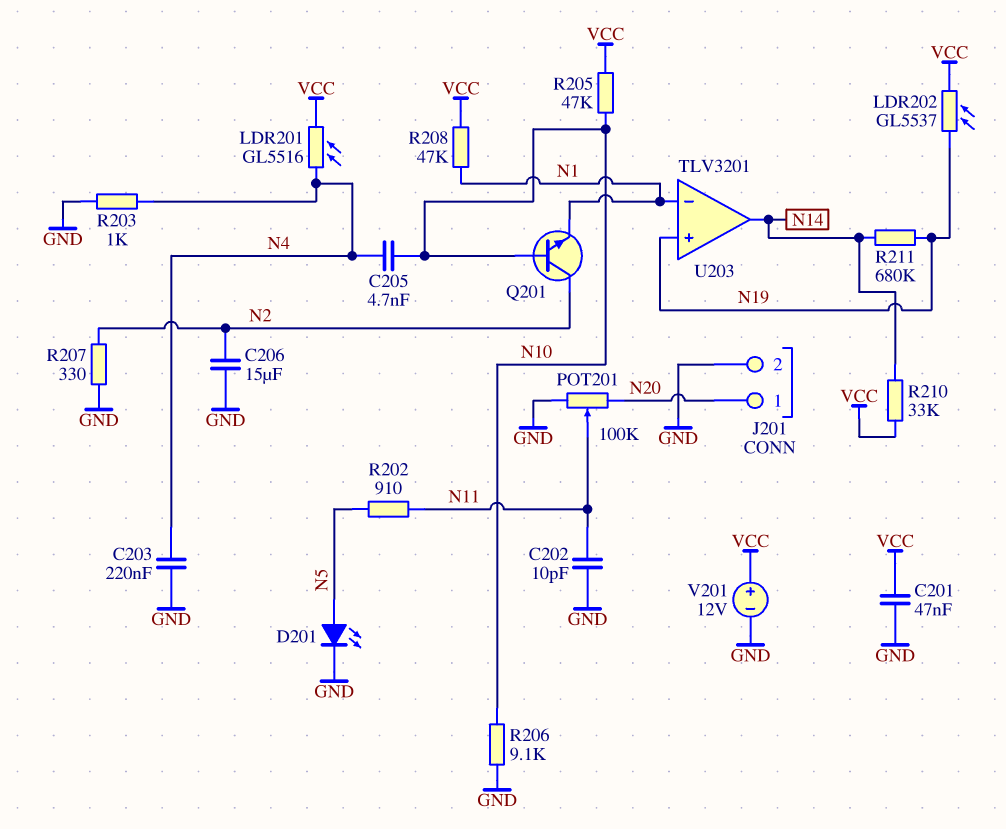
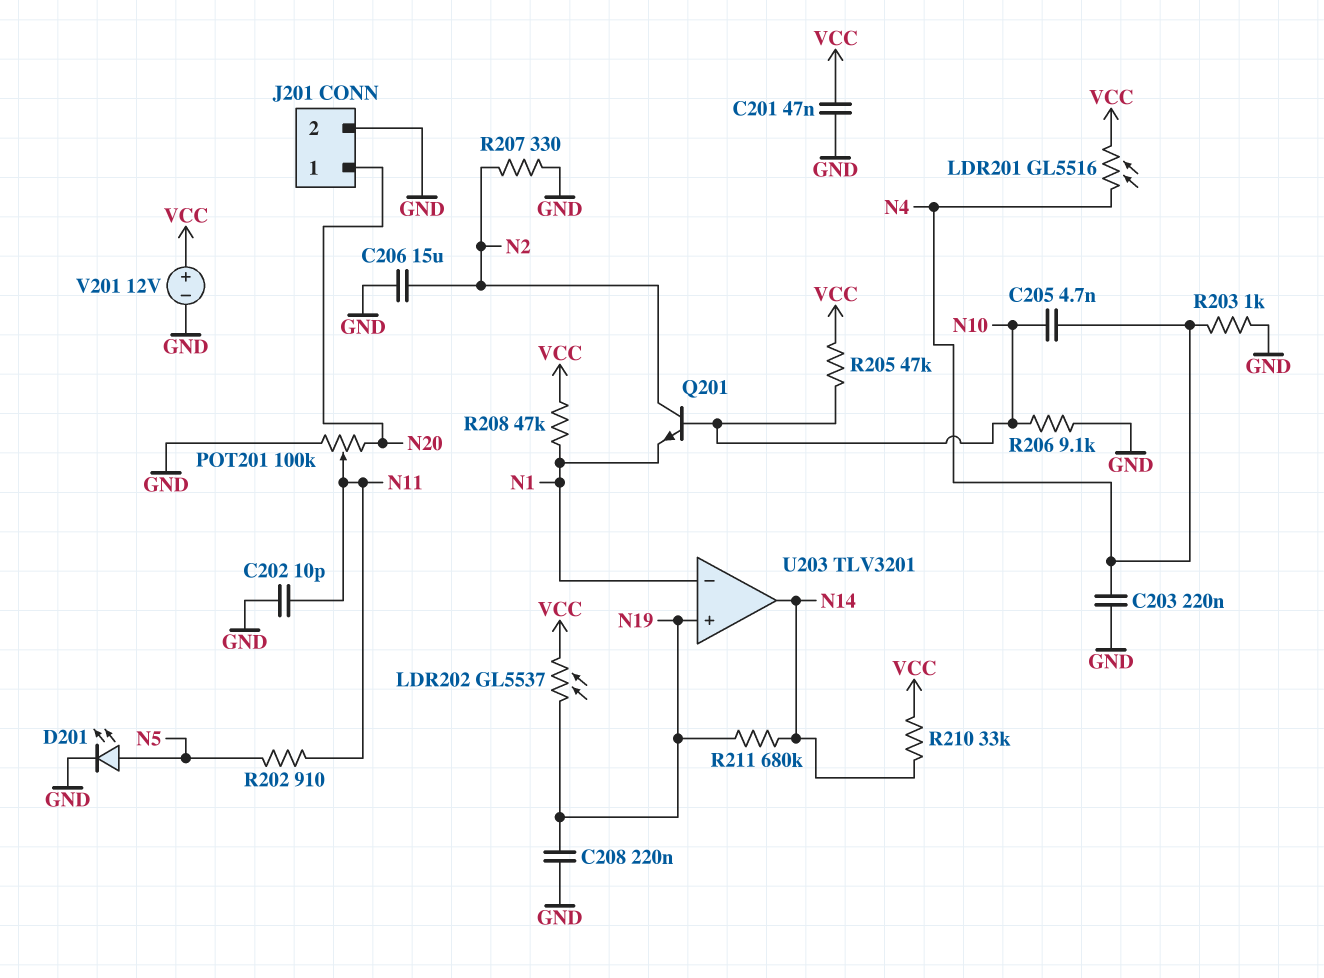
C208: none -> 220nF (GND, N19)

